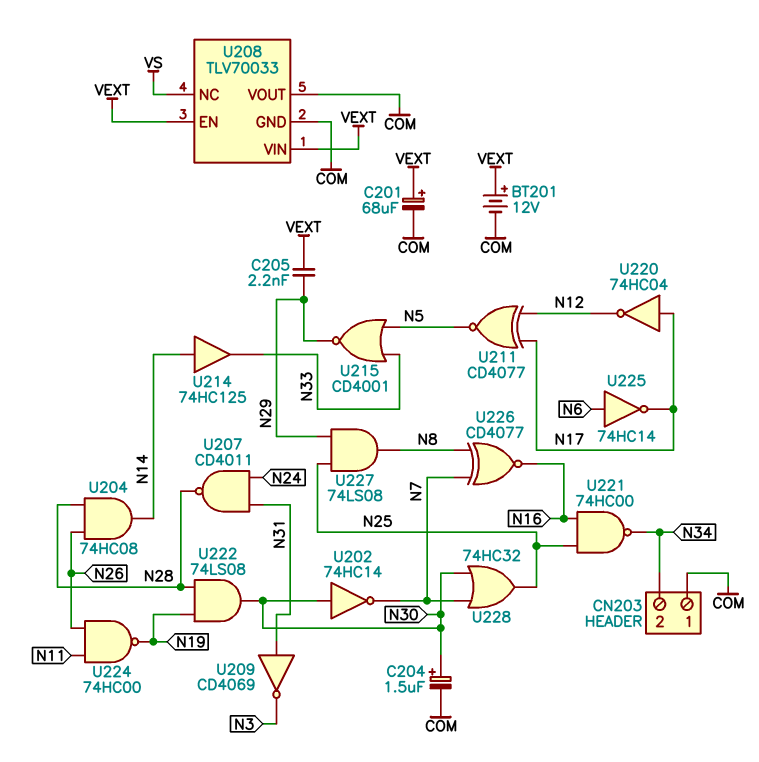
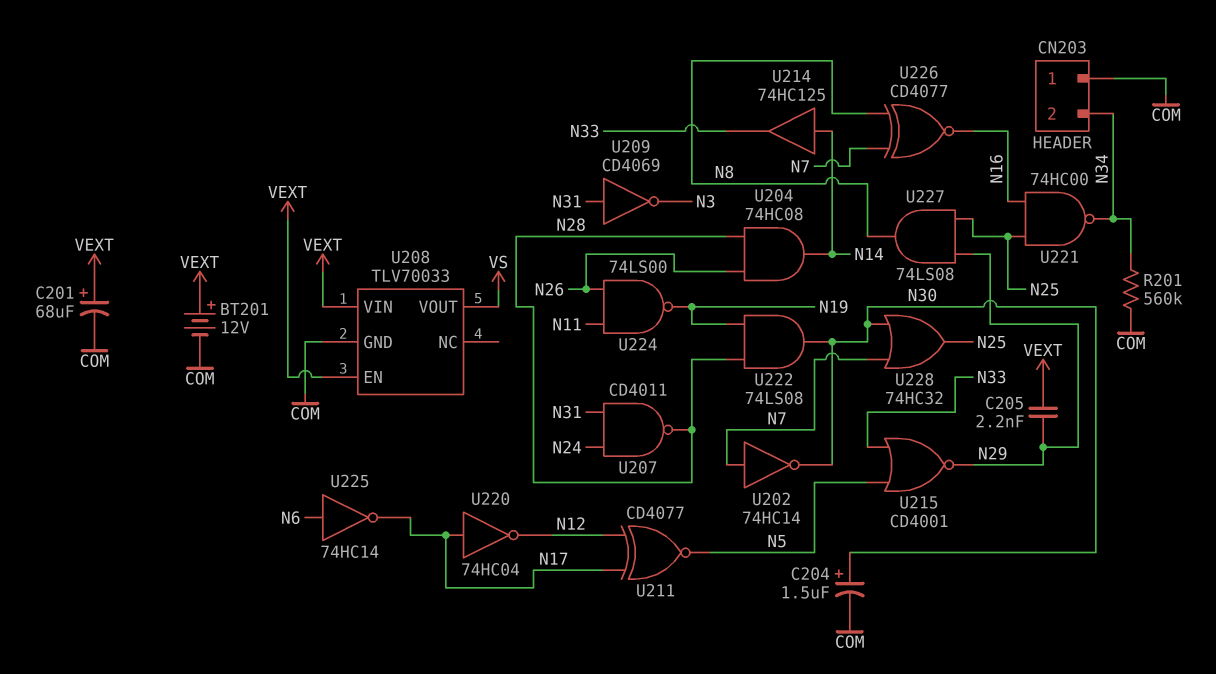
R201: none -> 560k (COM, N34)
U202: NOT 74HC14 (in N30, out N7) -> NOT 74HC14 (in N7, out N30)
U208 pin NC: VS -> none
U208 pin VOUT: COM -> VS
U224: NAND 74HC00 (in N11, in N26, out N19) -> NAND 74LS00 (in N11, in N26, out N19)

